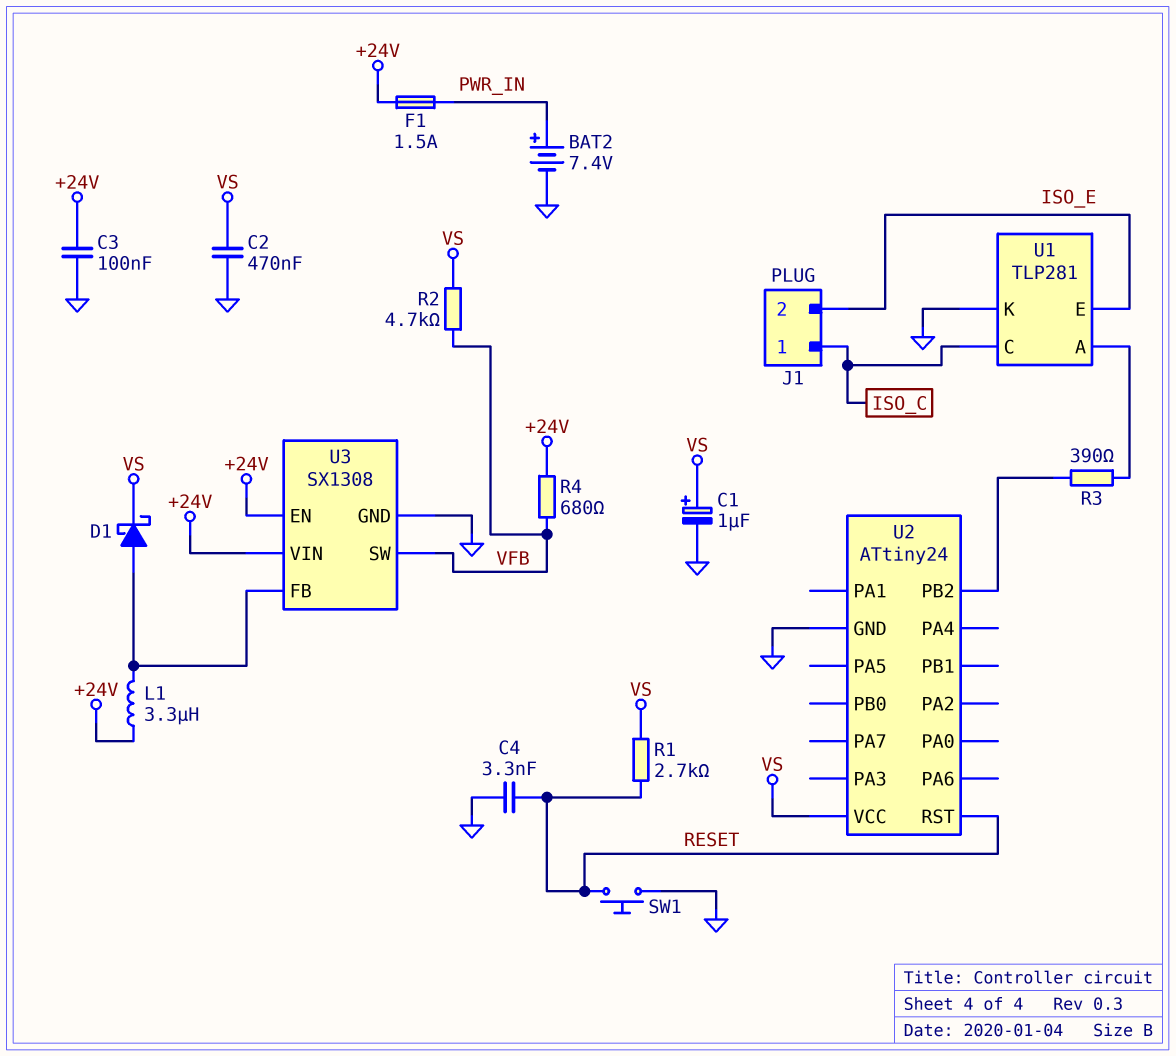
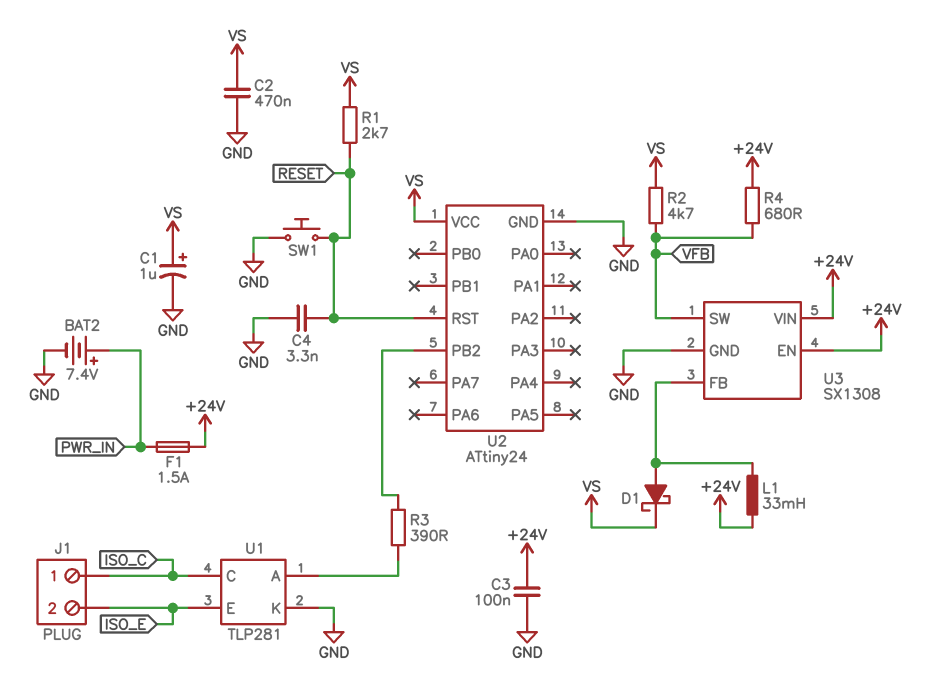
L1: 3.3uH (+24V, U3/FB) -> 33mH (+24V, U3/FB)

